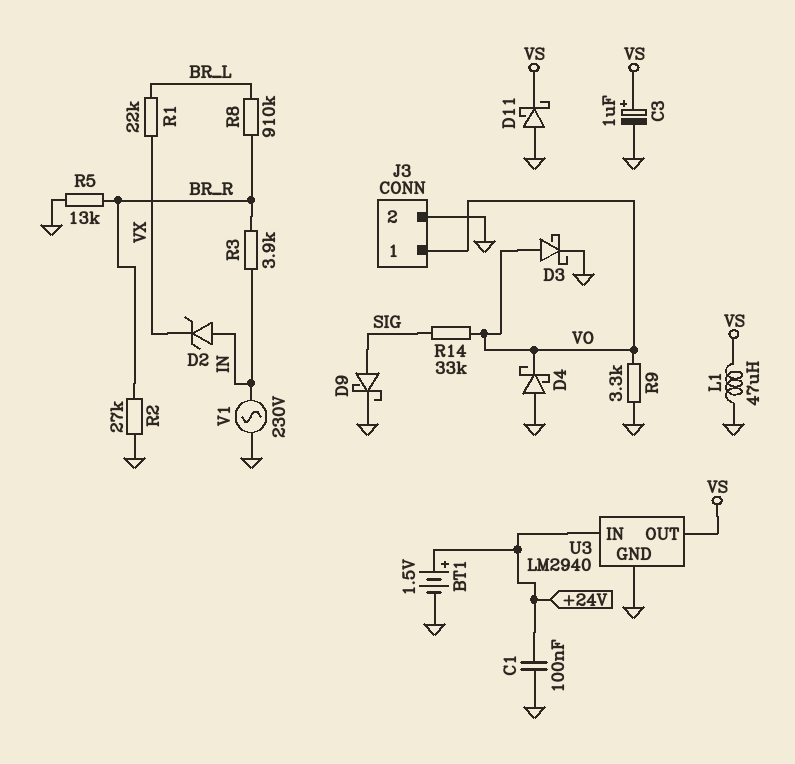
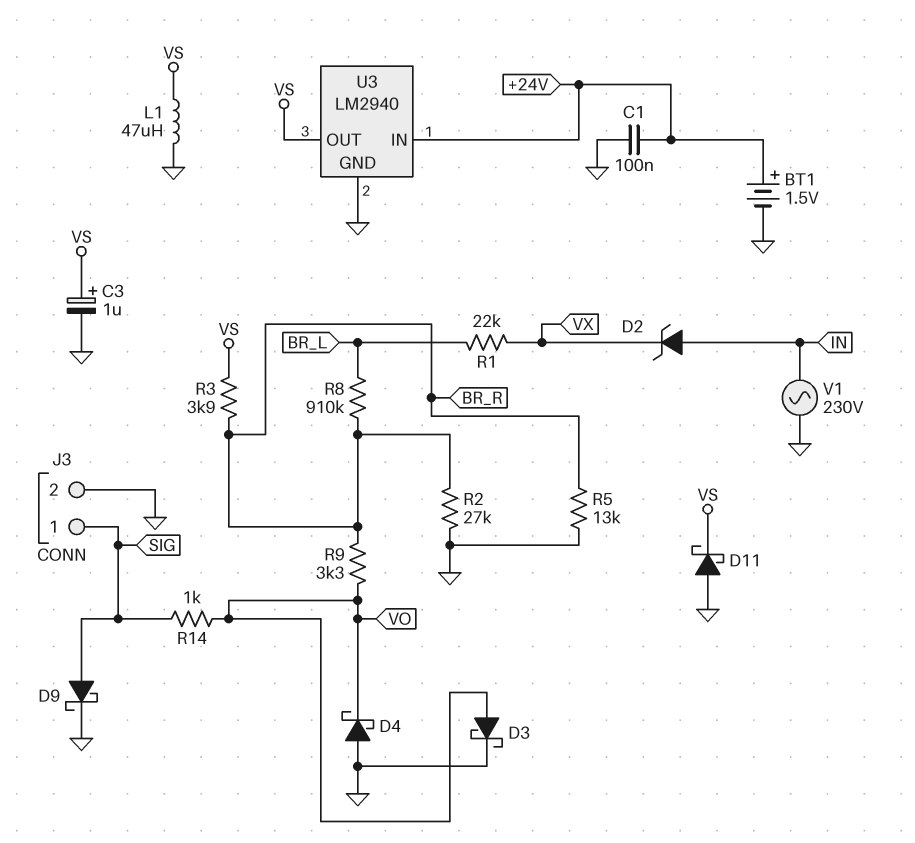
J3 pin 1: VO -> SIG
R3: 3.9k (BR_R, IN) -> 3.9k (BR_R, VS)
R9: 3.3k (GND, VO) -> 3.3k (BR_R, VO)
R14: 33k (SIG, VO) -> 1k (SIG, VO)

